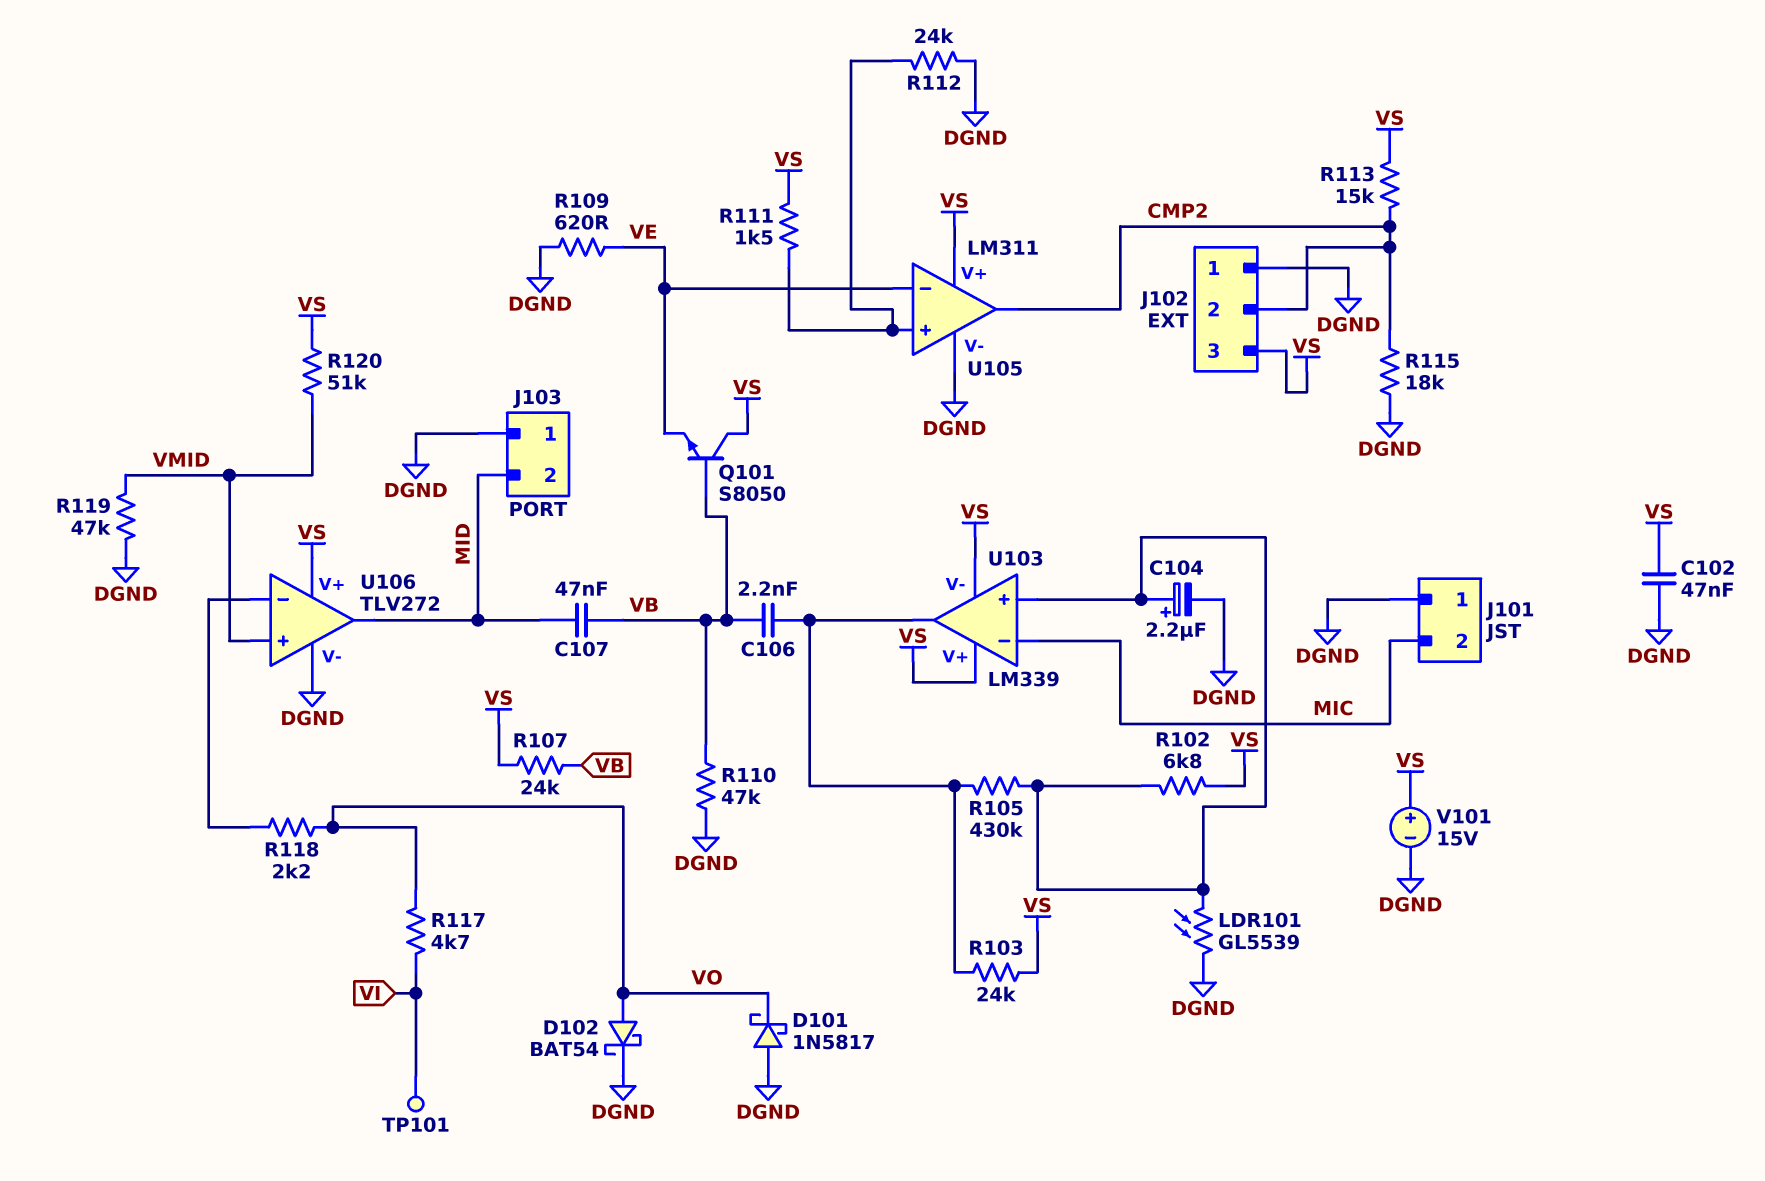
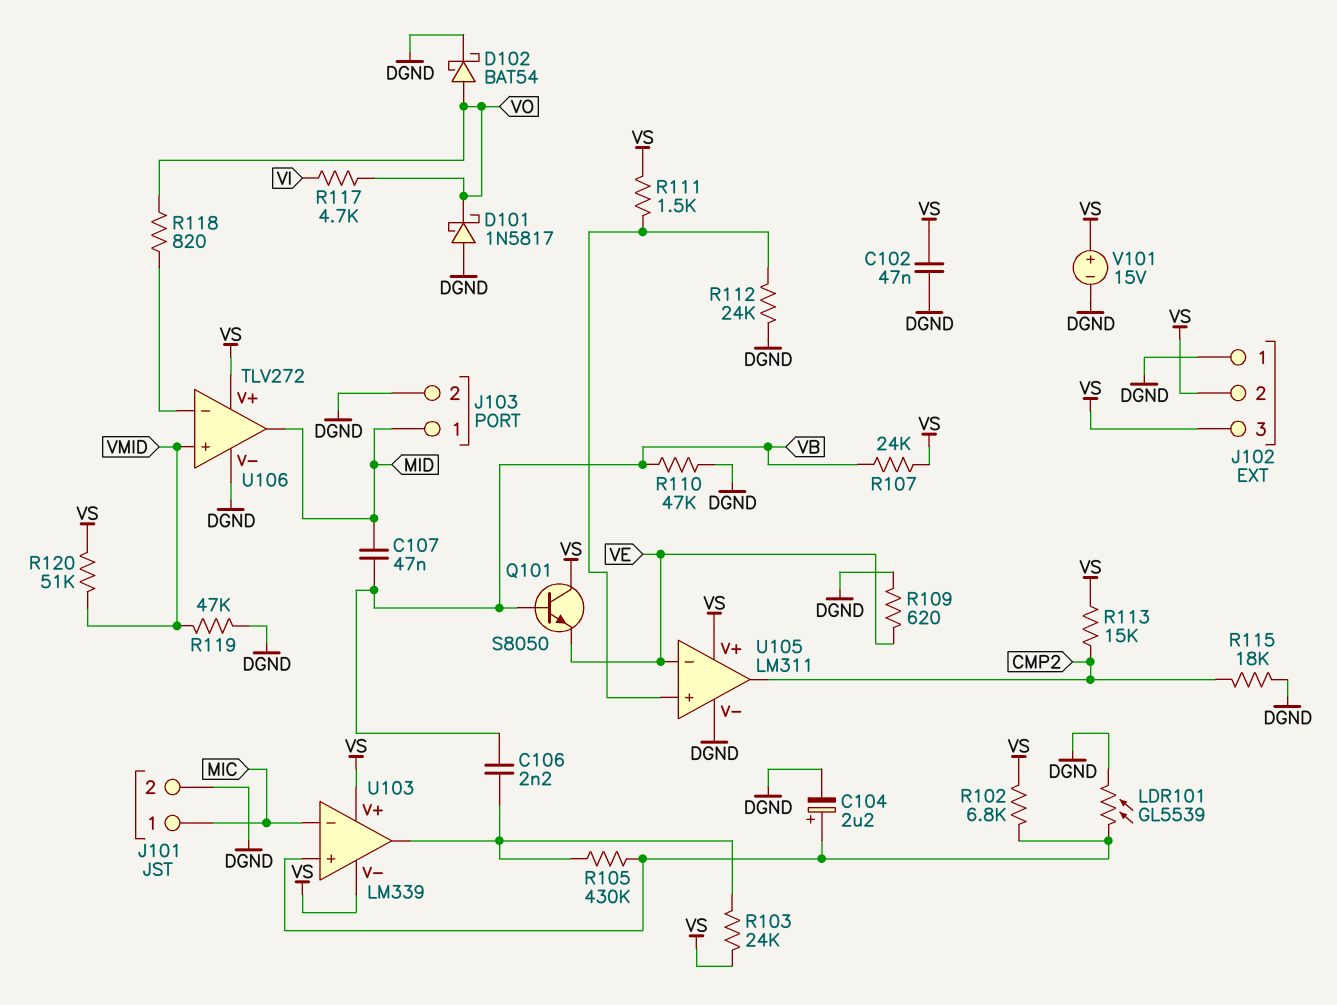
J101 pin 1: DGND -> MIC
J101 pin 2: MIC -> DGND
J102 pin 2: CMP2 -> VS
J103 pin 1: DGND -> MID
J103 pin 2: MID -> DGND
R118: 2.2k (U106/in-, VO) -> 820 (U106/in-, VO)
TP101: test point (VI) -> none

